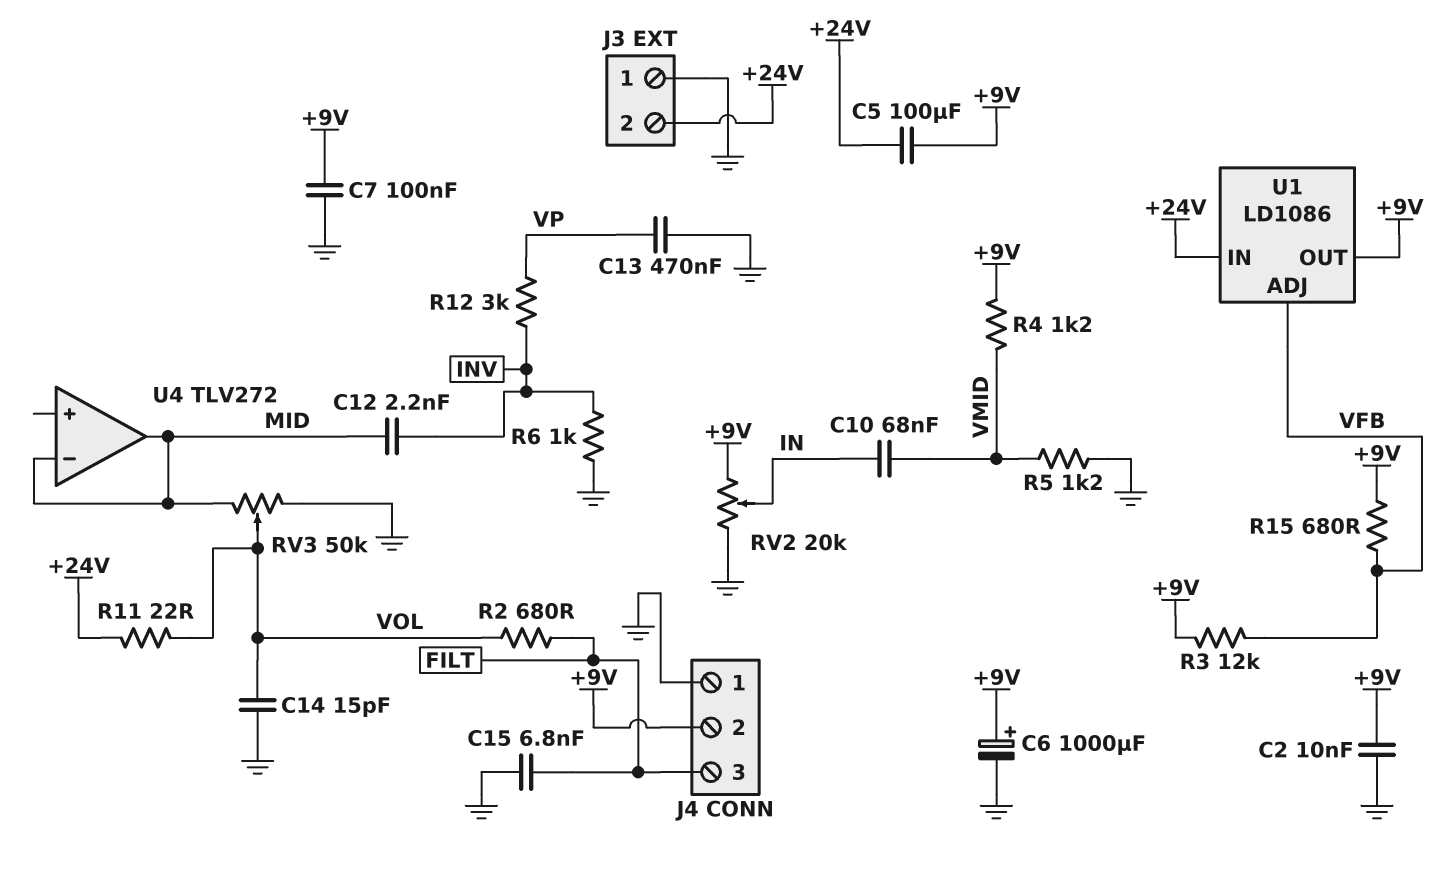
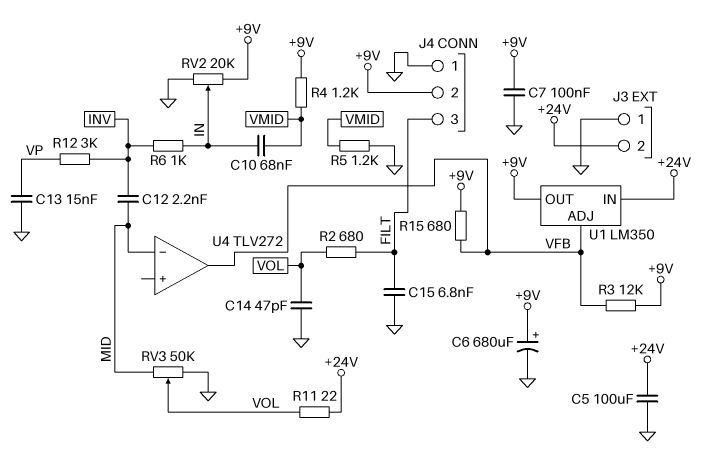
C2: 10nF (+9V, GND) -> none
C5: 100uF (+9V, +24V) -> 100uF (+24V, GND)
C6: 1000uF (plus +9V, minus GND) -> 680uF (plus +9V, minus GND)
C13: 470nF (GND, VP) -> 15nF (GND, VP)
C14: 15pF (GND, VOL) -> 47pF (GND, VOL)
R6: 1k (GND, INV) -> 1k (IN, INV)
U1: LD1086 -> LM350
U4 pin out: MID -> VFB

